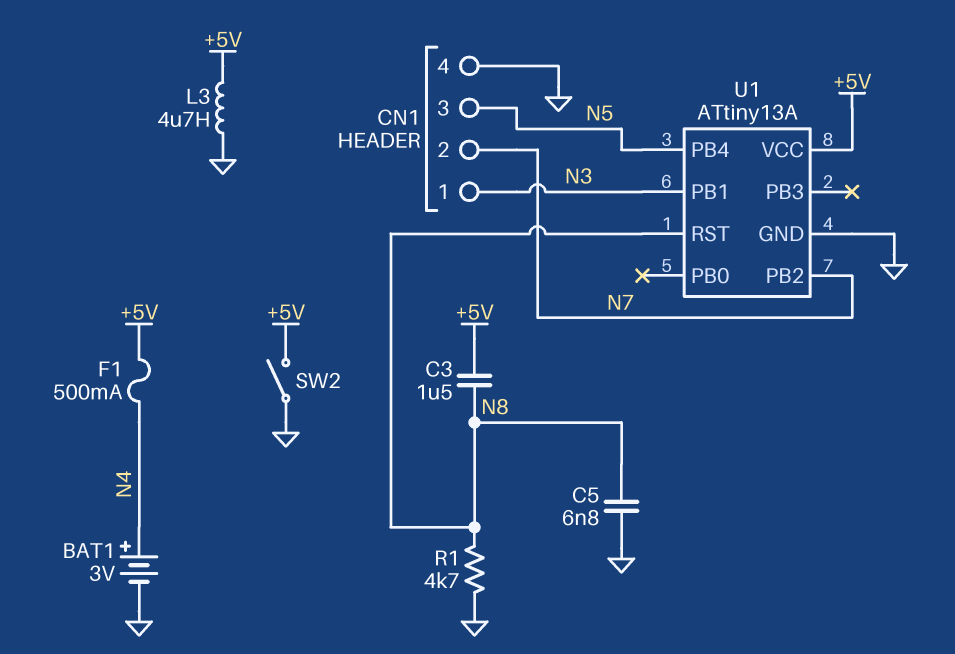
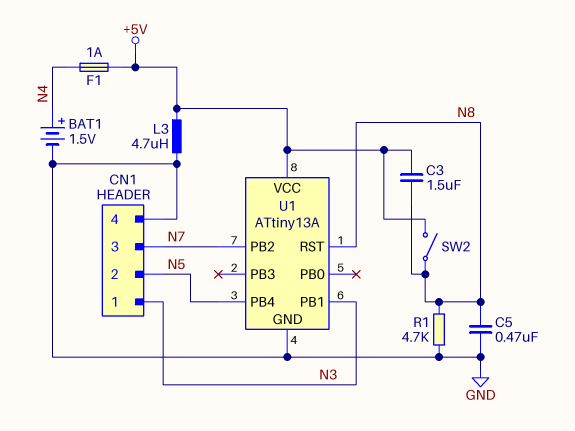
BAT1: 3V (plus N4, minus GND) -> 1.5V (plus N4, minus GND)
C5: 6.8nF (GND, N8) -> 470nF (GND, N8)
CN1 pin 2: N7 -> N5
CN1 pin 3: N5 -> N7
F1: 500mA (+5V, N4) -> 1A (+5V, N4)
SW2: switch (+5V, GND) -> switch (+5V, N8)

